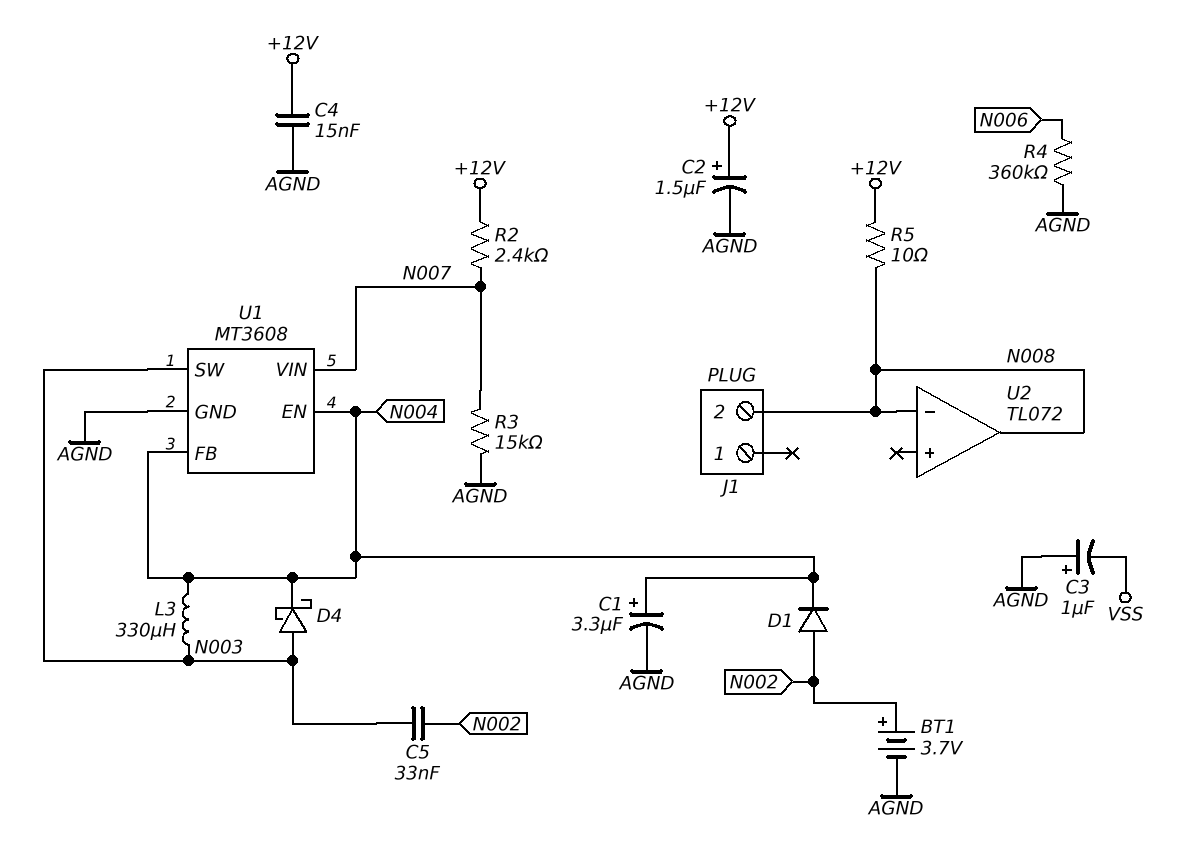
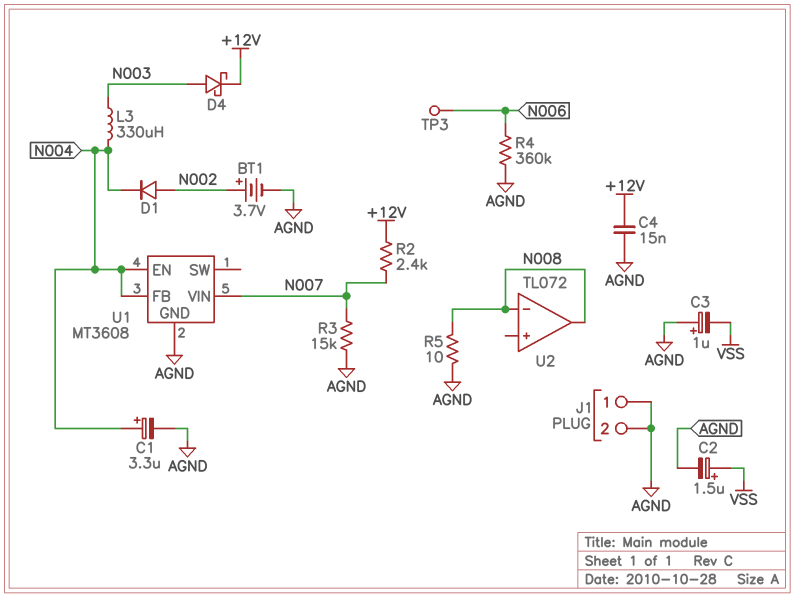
C2: 1.5uF (plus +12V, minus AGND) -> 1.5uF (plus VSS, minus AGND)
C5: 33nF (N002, N003) -> none
D4: schottky (A N003, K N004) -> schottky (A N003, K +12V)
J1 pin 1: none -> AGND
J1 pin 2: N008 -> AGND
R5: 10 (+12V, N008) -> 10 (AGND, N008)
TP3: none -> test point (N006)
U1 pin SW: N003 -> none

